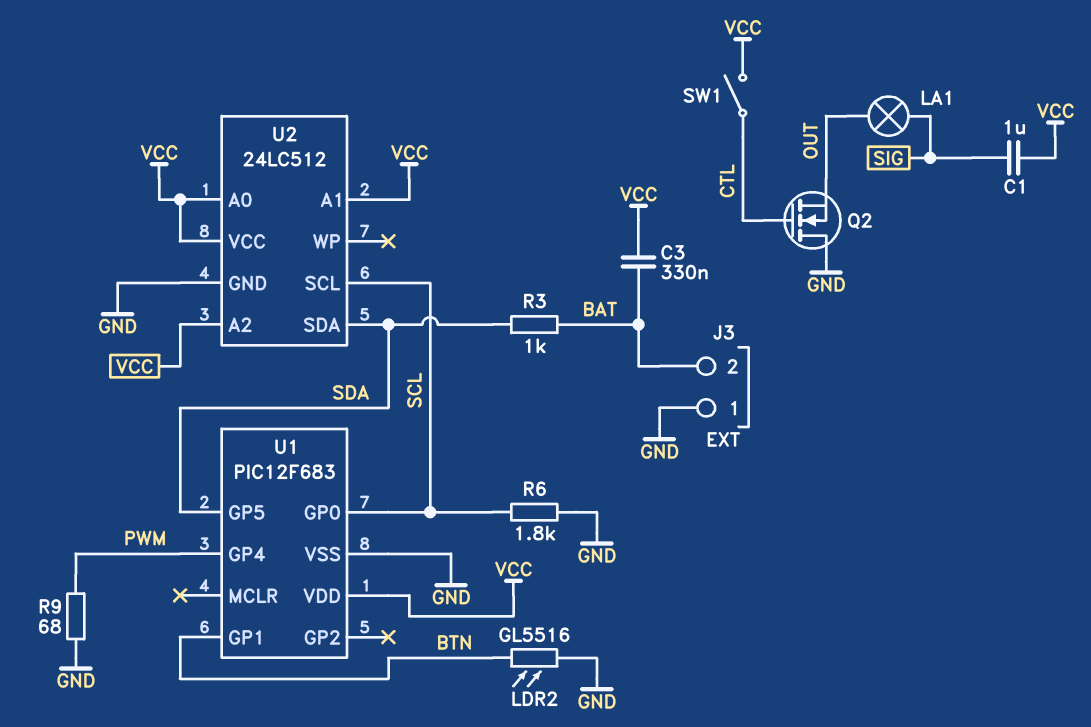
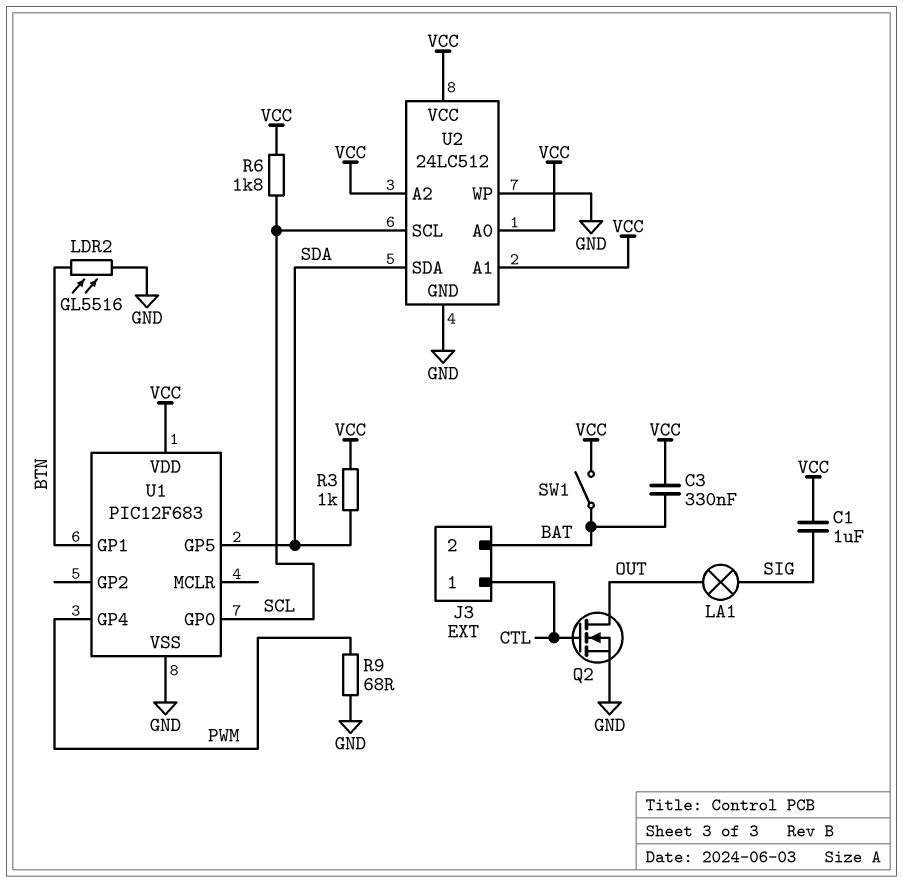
J3 pin 1: GND -> CTL
Q2: NMOS (G CTL, D GND, S OUT) -> NMOS (G CTL, D OUT, S GND)
R3: 1k (BAT, SDA) -> 1k (SDA, VCC)
R6: 1.8k (GND, SCL) -> 1.8k (SCL, VCC)
SW1: switch (CTL, VCC) -> switch (BAT, VCC)
U2 pin WP: none -> GND

